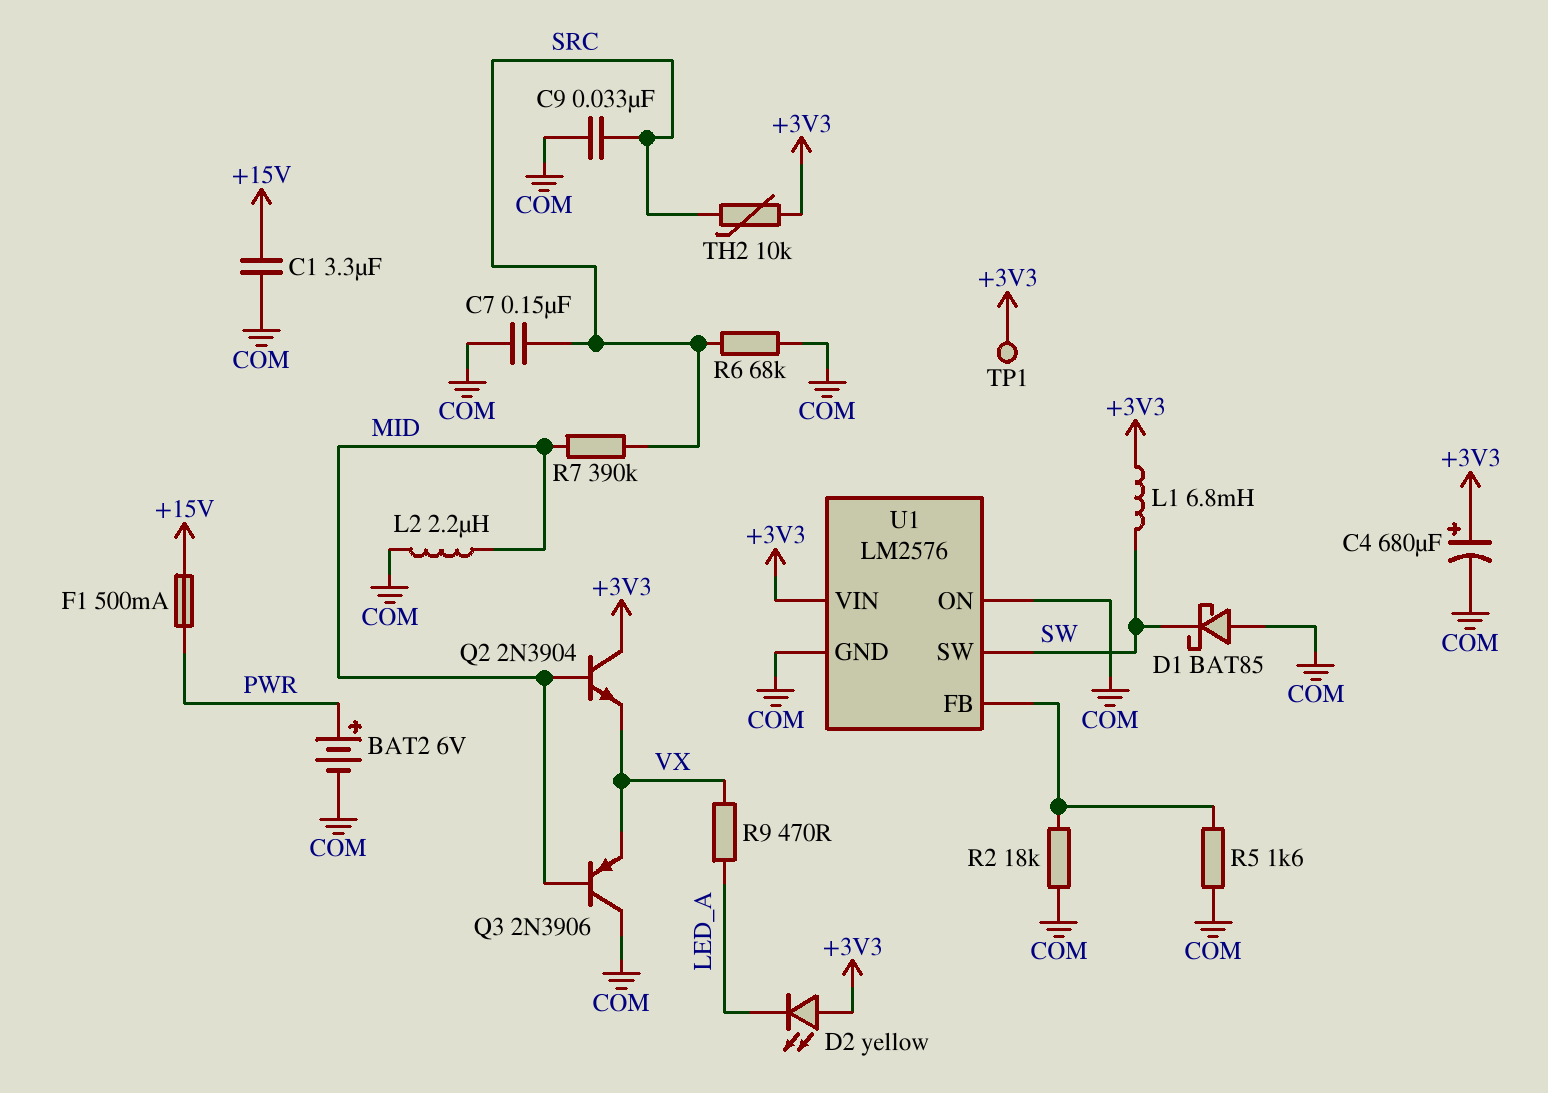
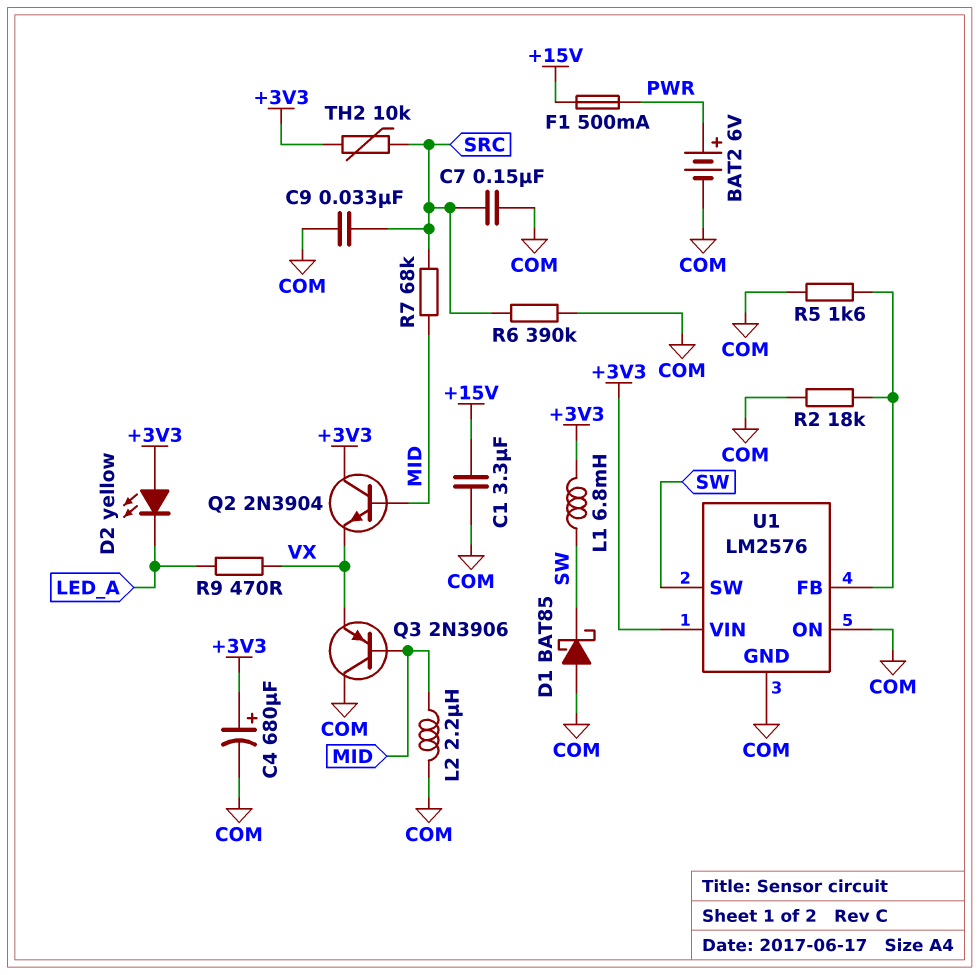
R6: 68k (COM, SRC) -> 390k (COM, SRC)
R7: 390k (MID, SRC) -> 68k (MID, SRC)
TP1: test point (+3V3) -> none

